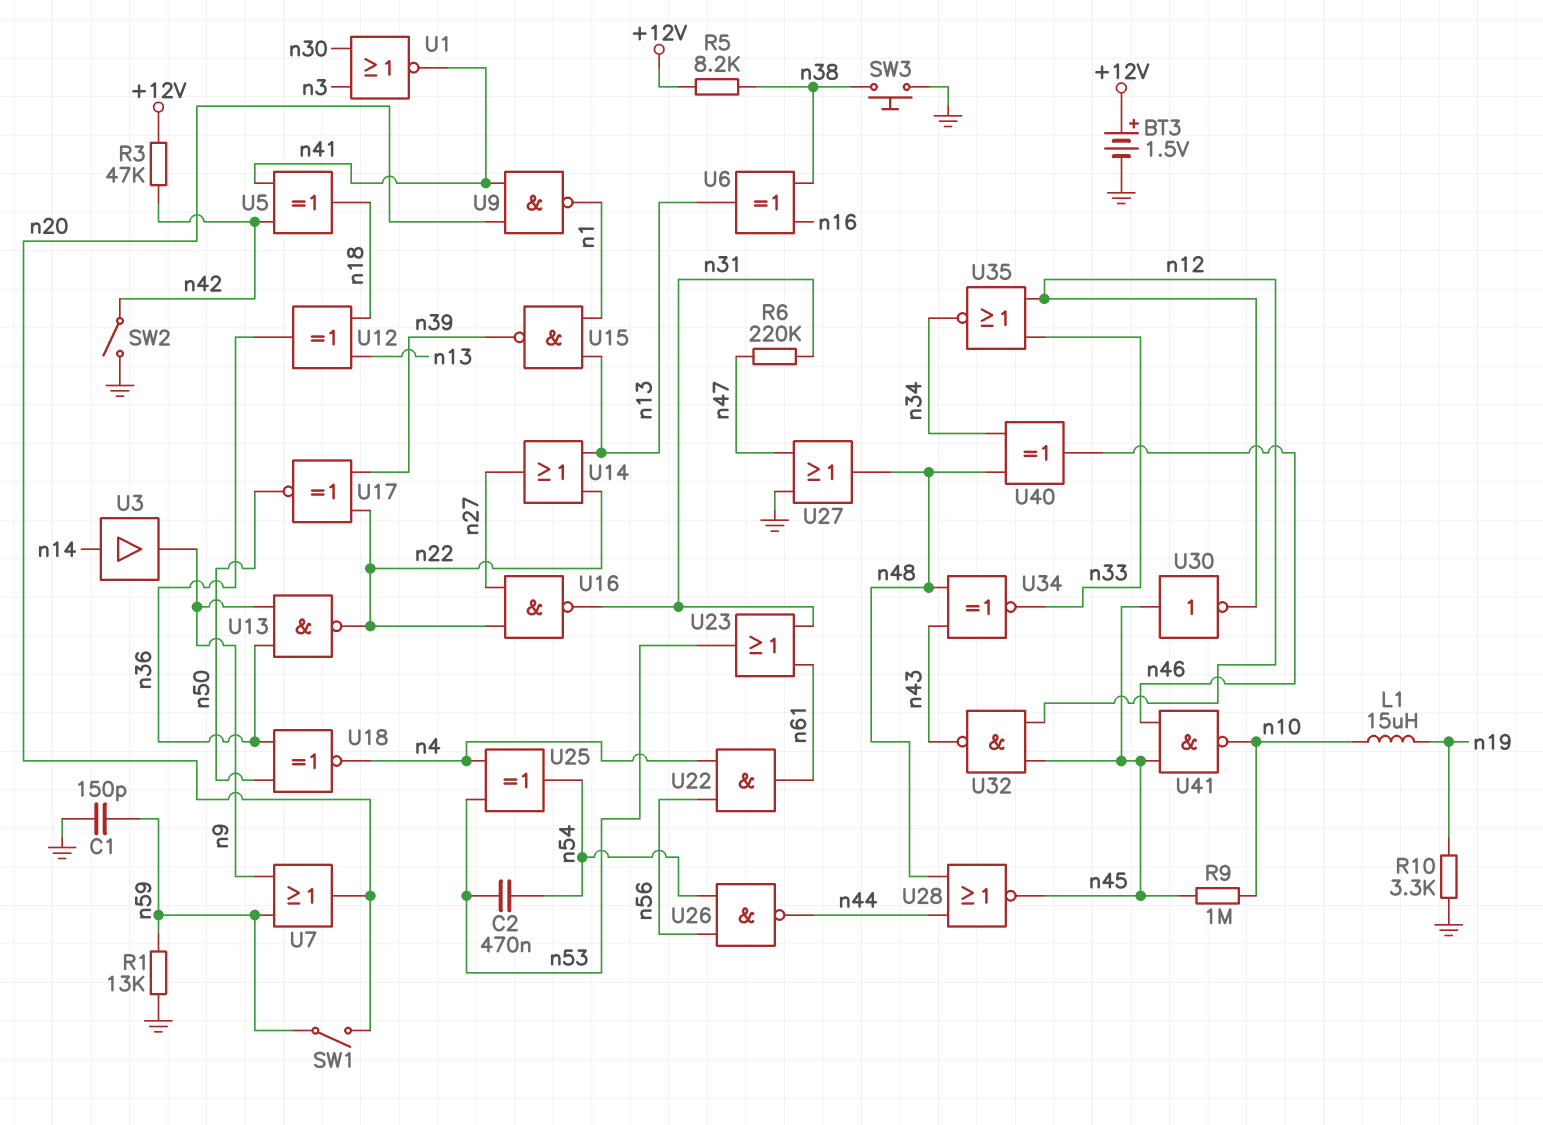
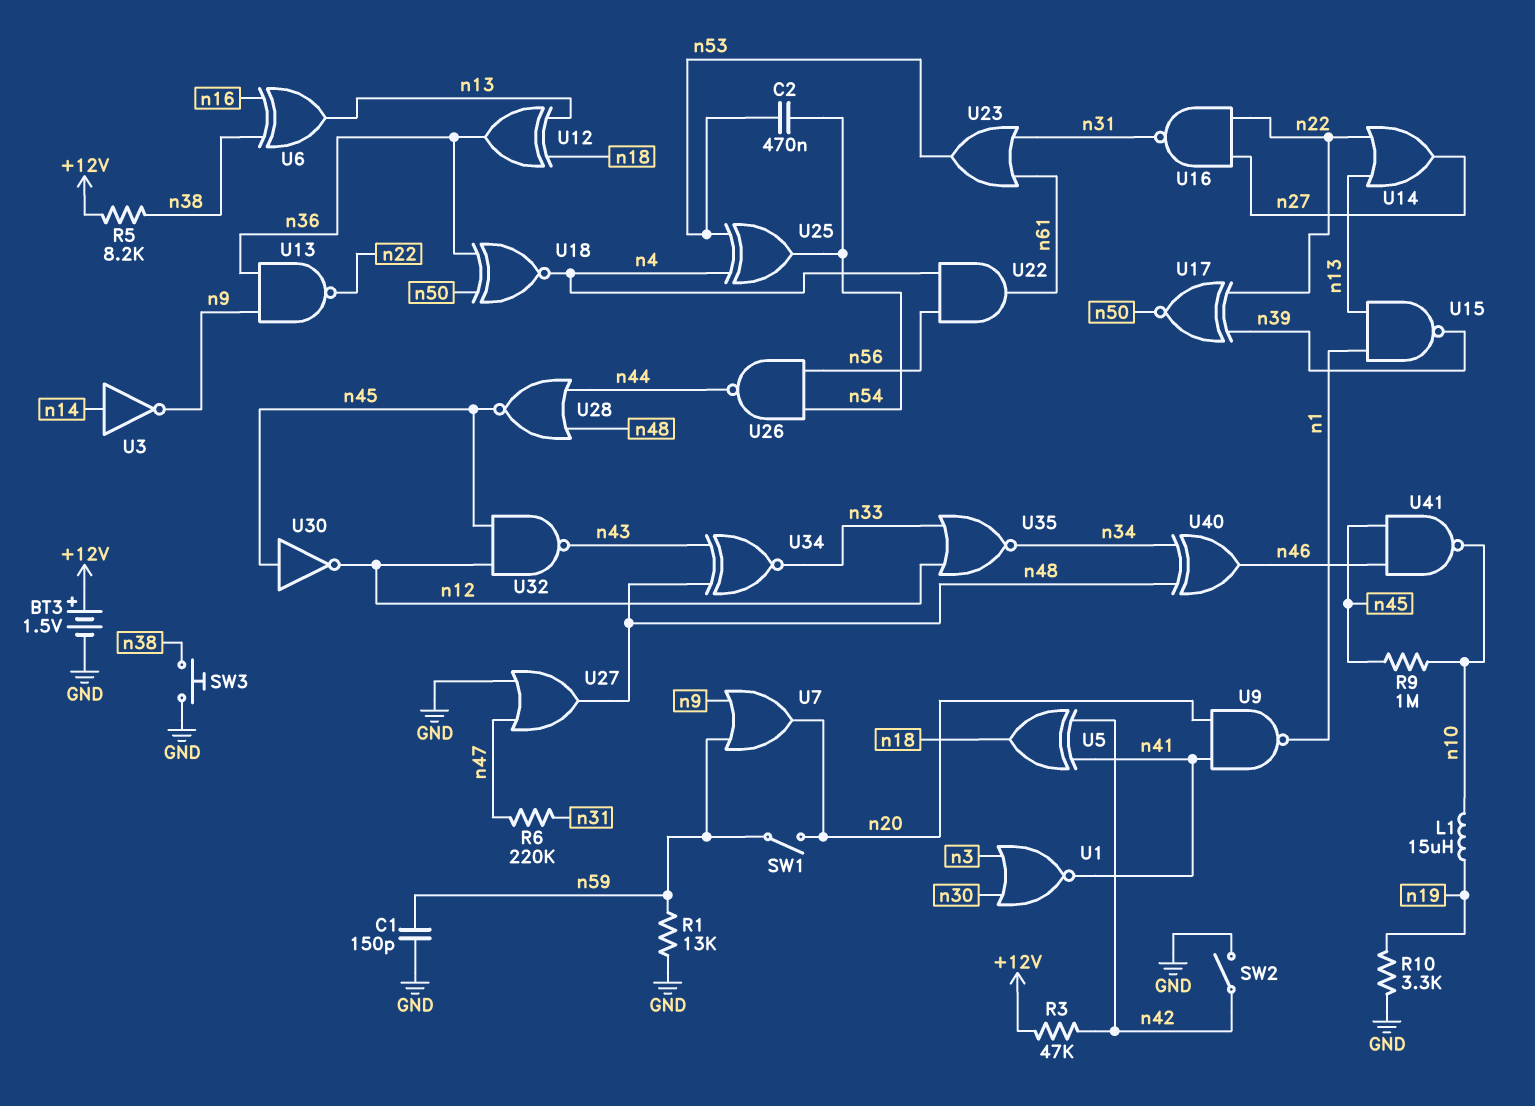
U3: buffer (in n14, out n9) -> NOT (in n14, out n9)

